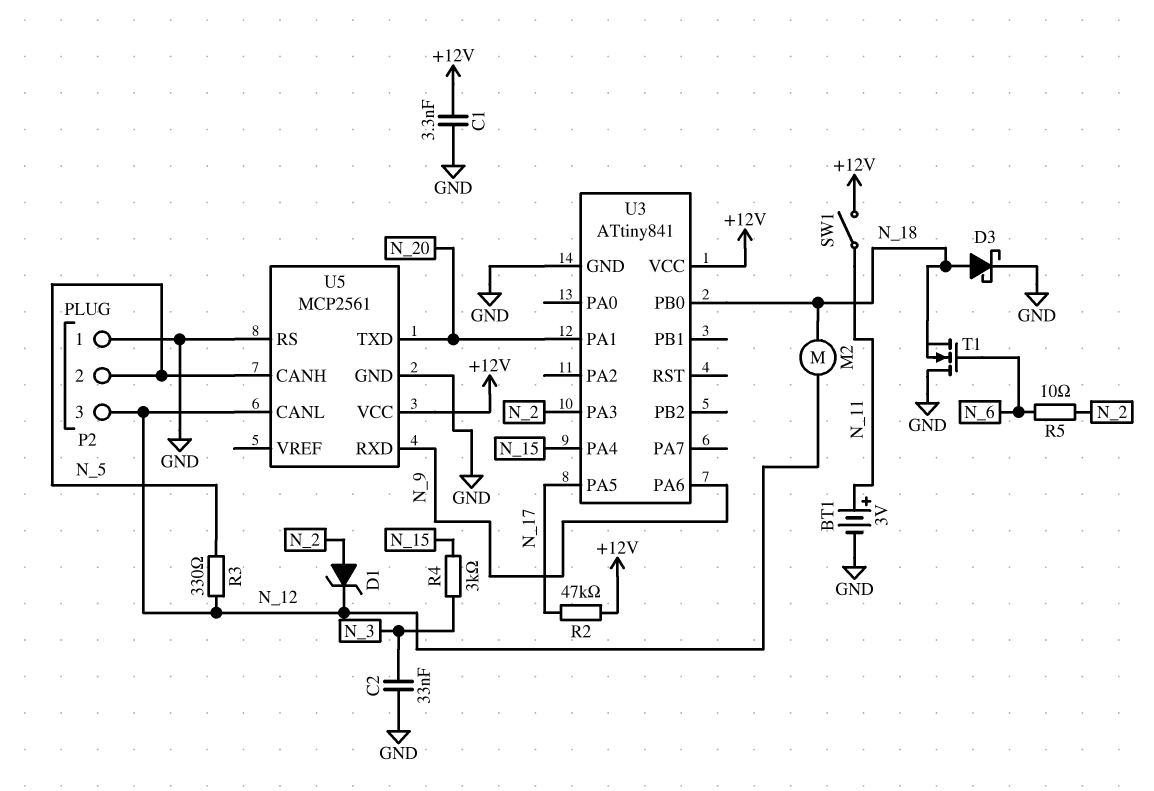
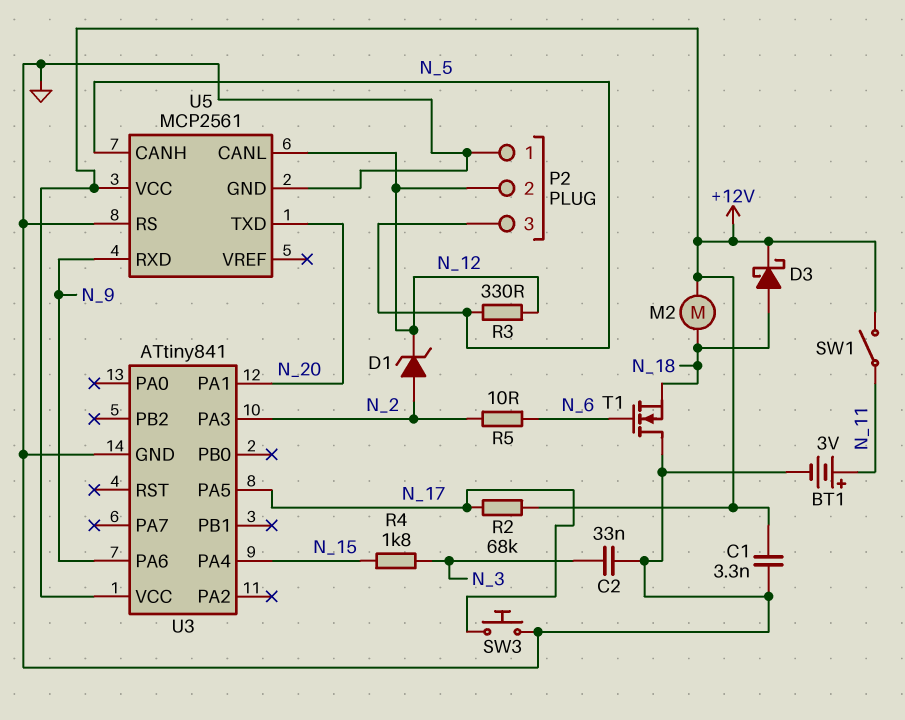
D3: schottky (A N_18, K GND) -> schottky (A N_18, K +12V)
M2: motor (N_12, N_18) -> motor (+12V, N_18)
P2 pin 2: N_5 -> N_12
P2 pin 3: N_12 -> N_5
R2: 47k (+12V, N_17) -> 68k (+12V, N_17)
R4: 3k (N_3, N_15) -> 1.8k (N_3, N_15)
SW3: none -> button (GND, N_17)
U3 pin PB0: N_18 -> none

